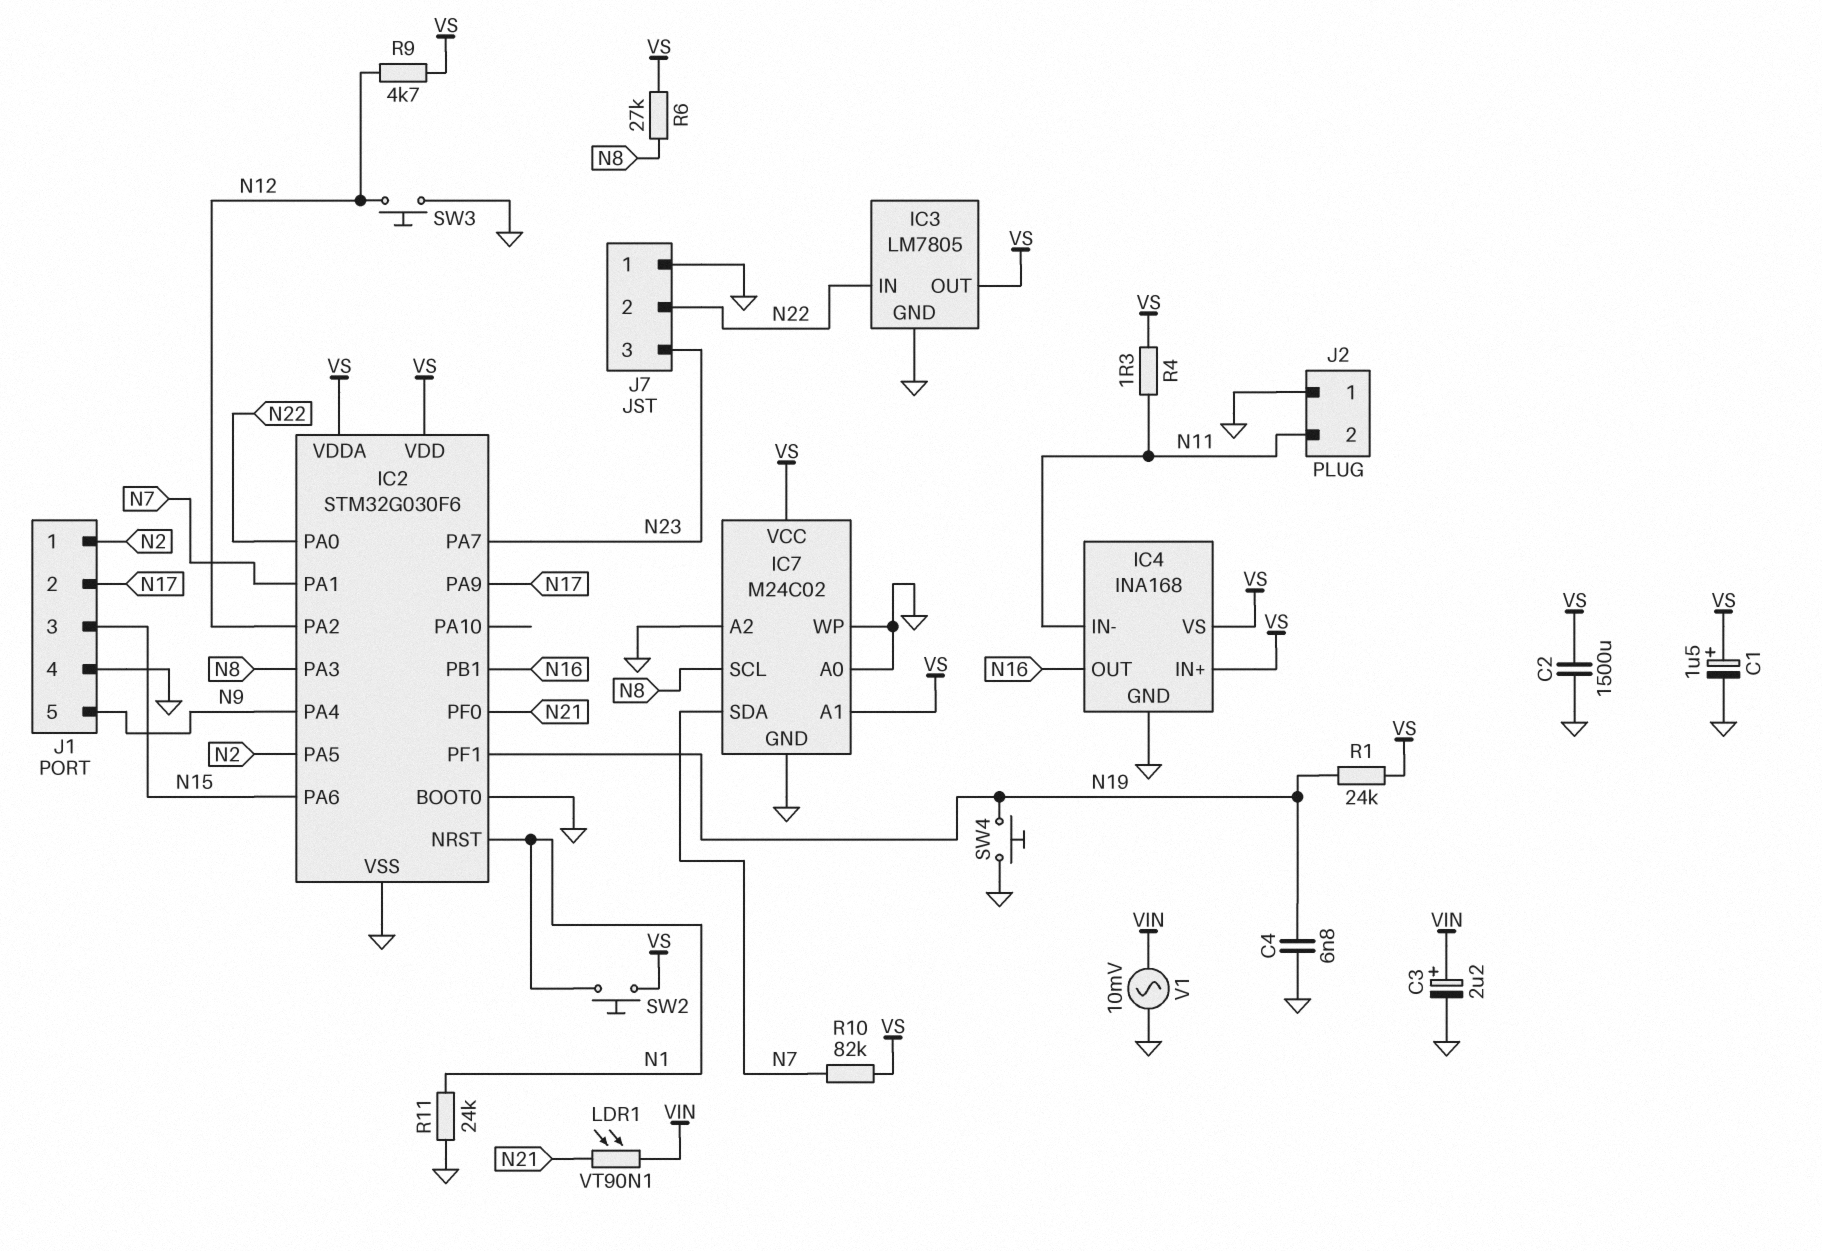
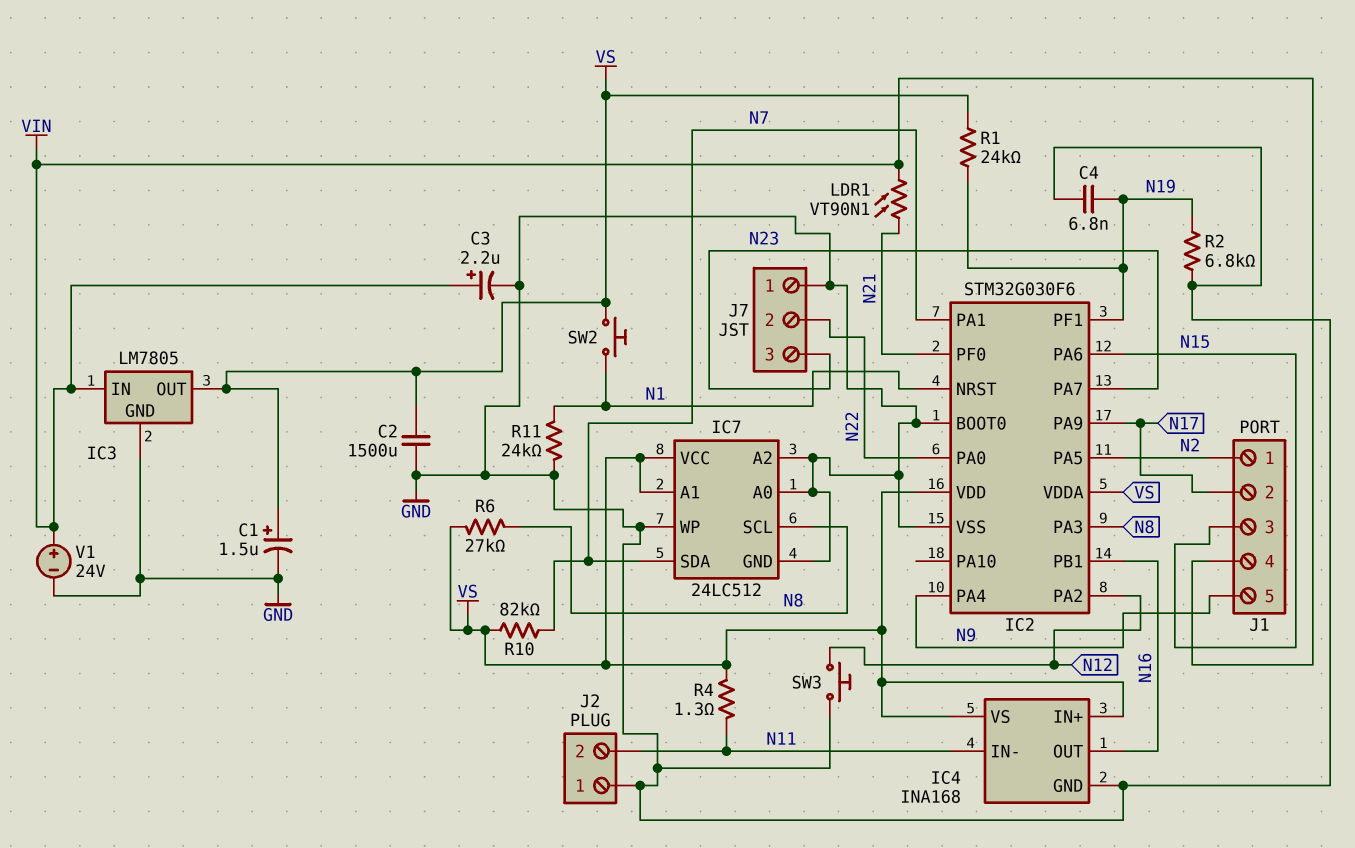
IC3 pin IN: N22 -> VIN
IC7: M24C02 -> 24LC512
J1 pin 4: GND -> VIN
R2: none -> 6.8k (GND, N19)
R9: 4.7k (N12, VS) -> none
SW4: button (GND, N19) -> none
V1: AC 10mV (GND, VIN) -> 24V (plus VIN, minus GND)

